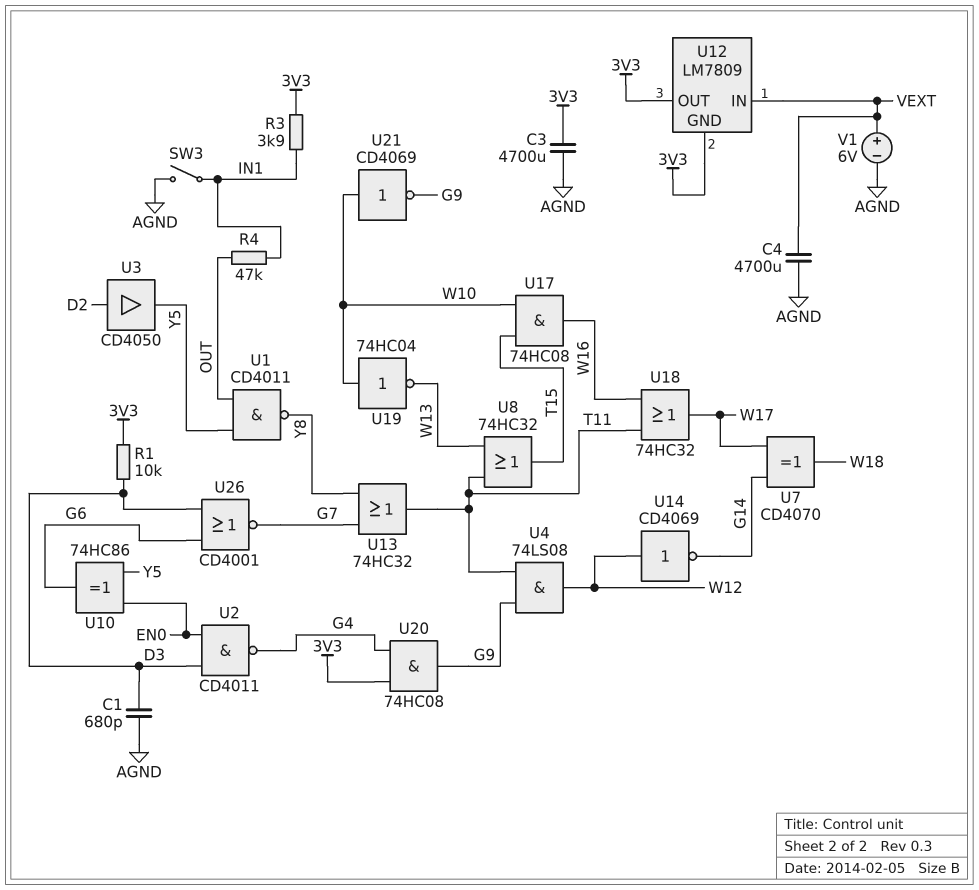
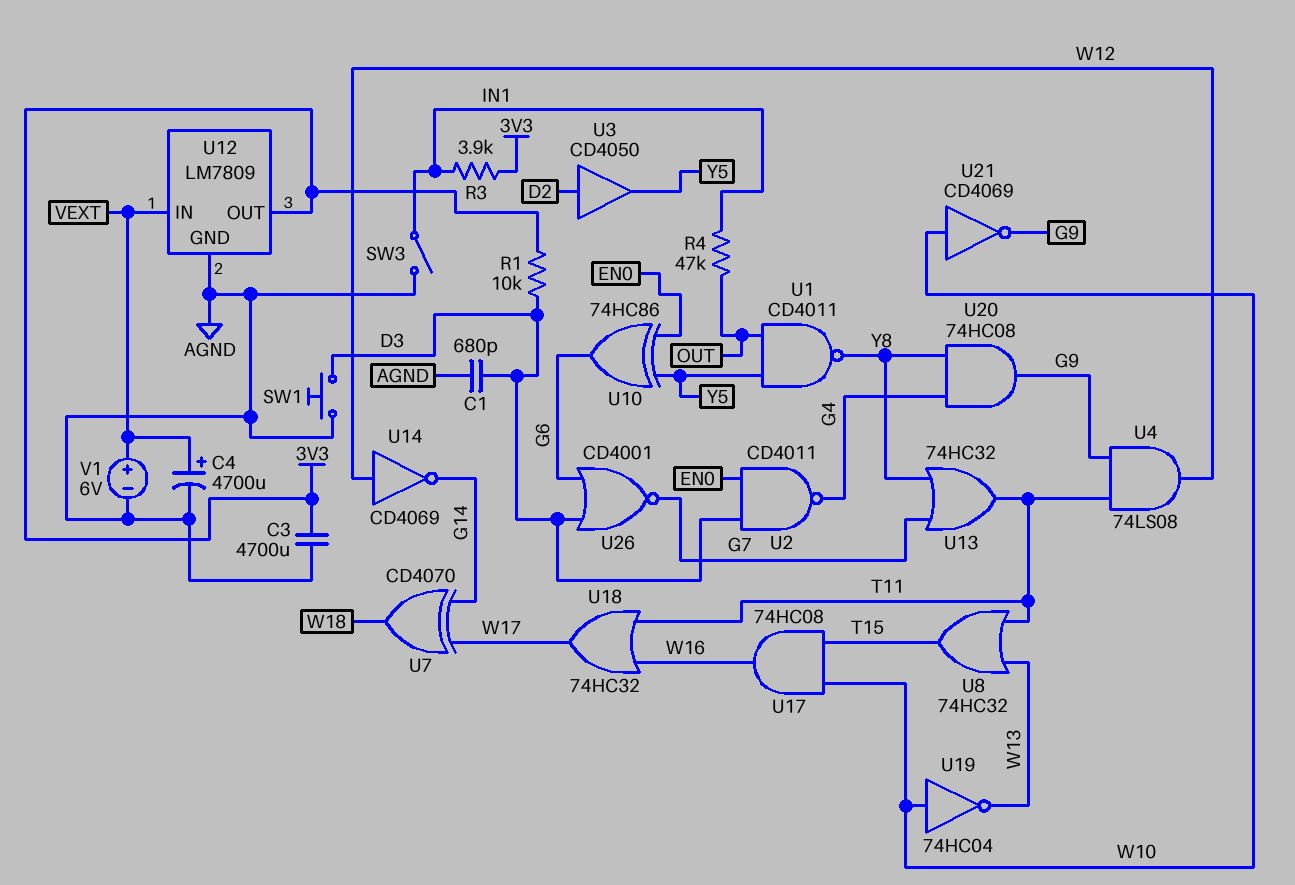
C4: 4700uF (AGND, VEXT) -> 4700uF (plus VEXT, minus AGND)
SW1: none -> button (AGND, D3)
U12 pin GND: 3V3 -> AGND
U20: AND 74HC08 (in 3V3, in G4, out G9) -> AND 74HC08 (in G4, in Y8, out G9)

